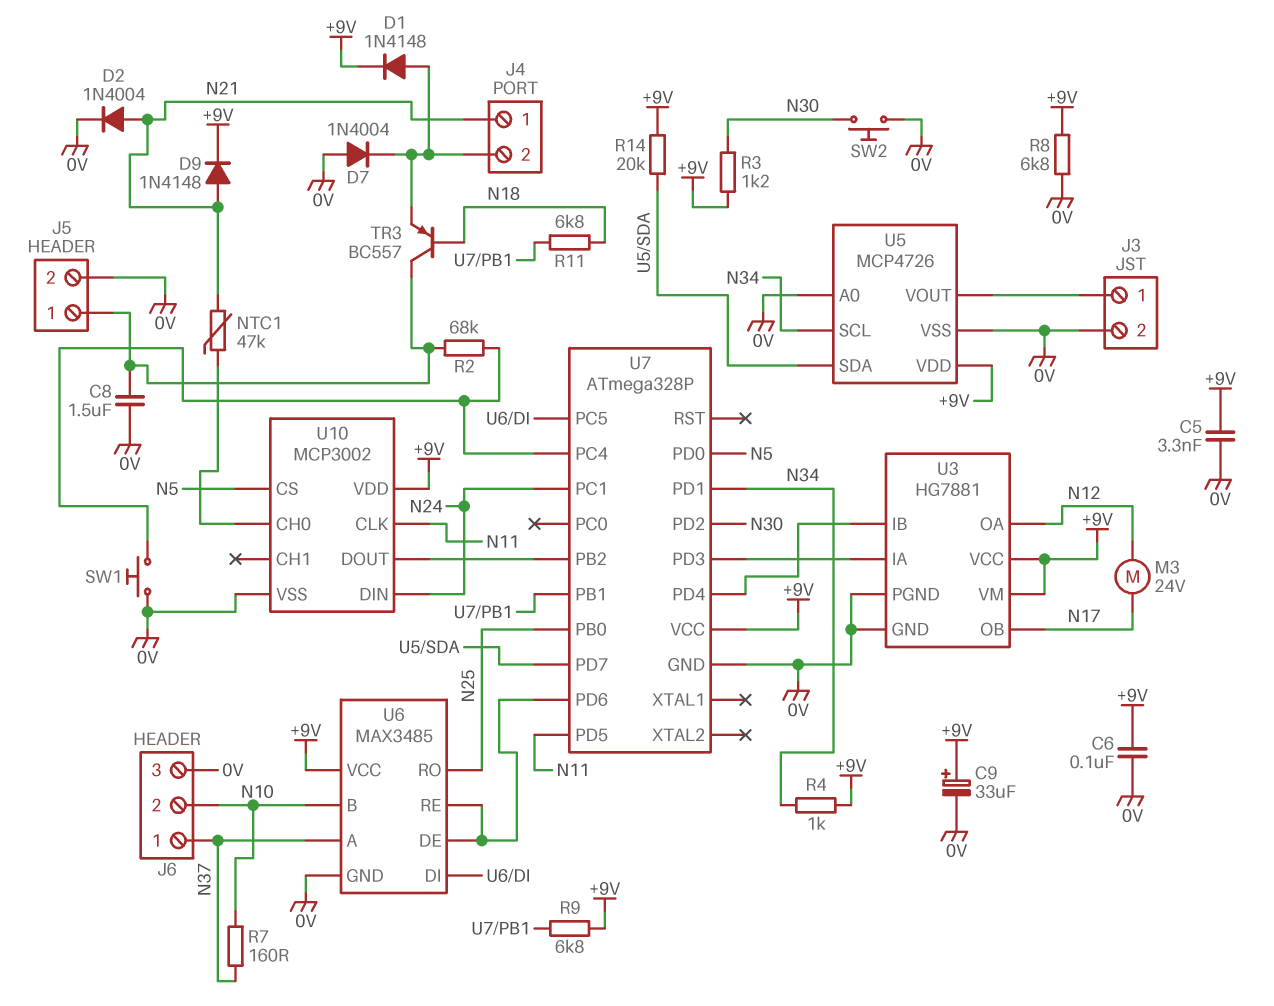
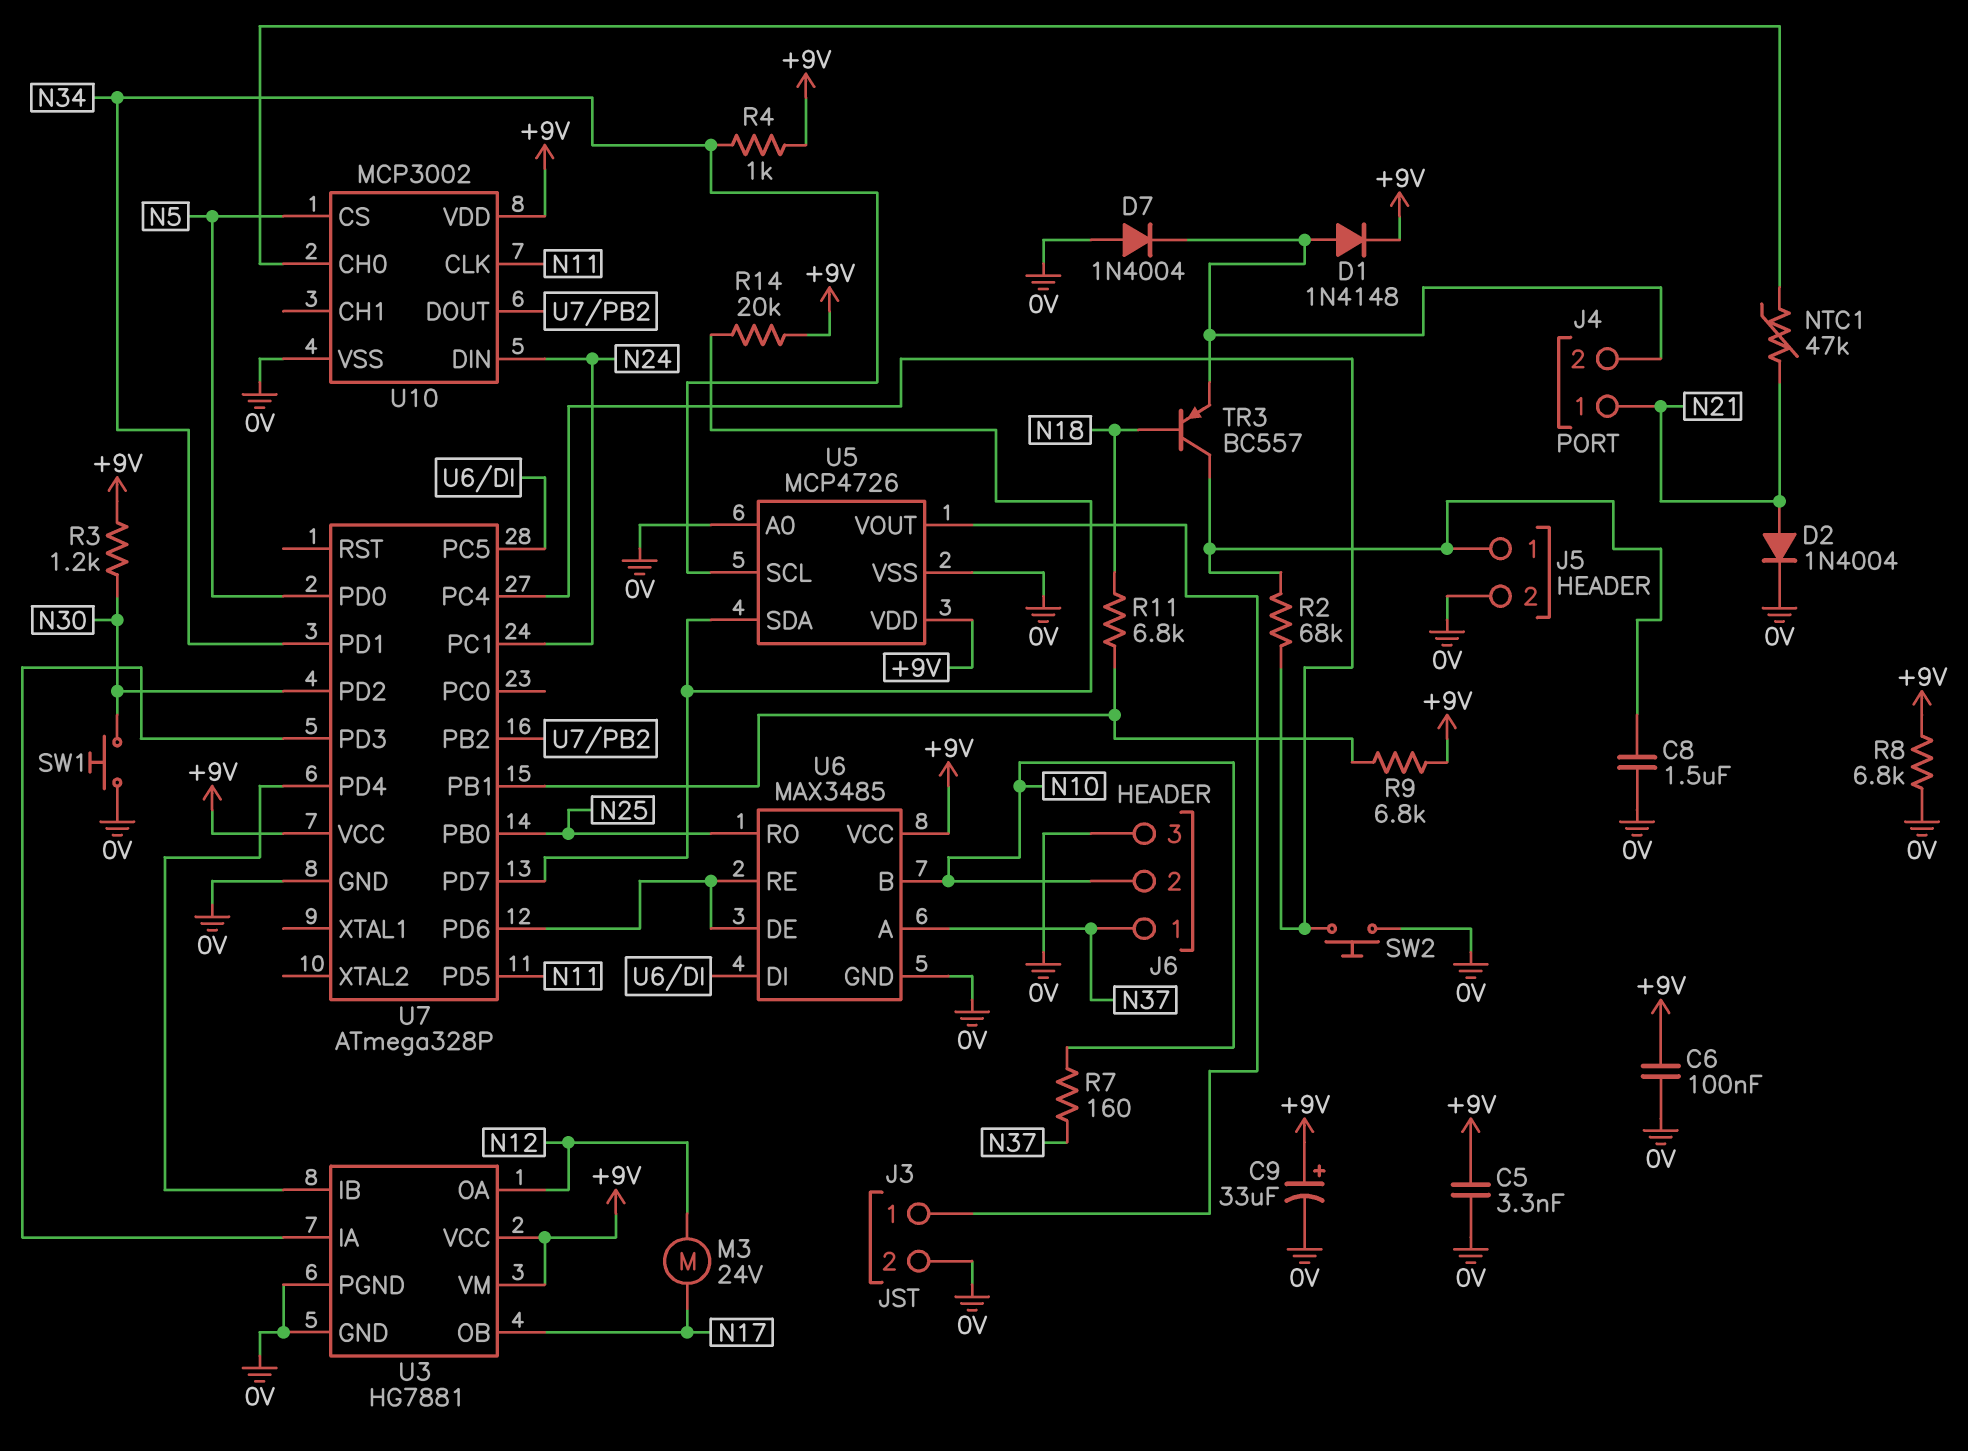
D9: diode 1N4148 (A N21, K +9V) -> none
SW1: button (0V, U7/PC4) -> button (0V, N30)
SW2: button (0V, N30) -> button (0V, U7/PC4)

